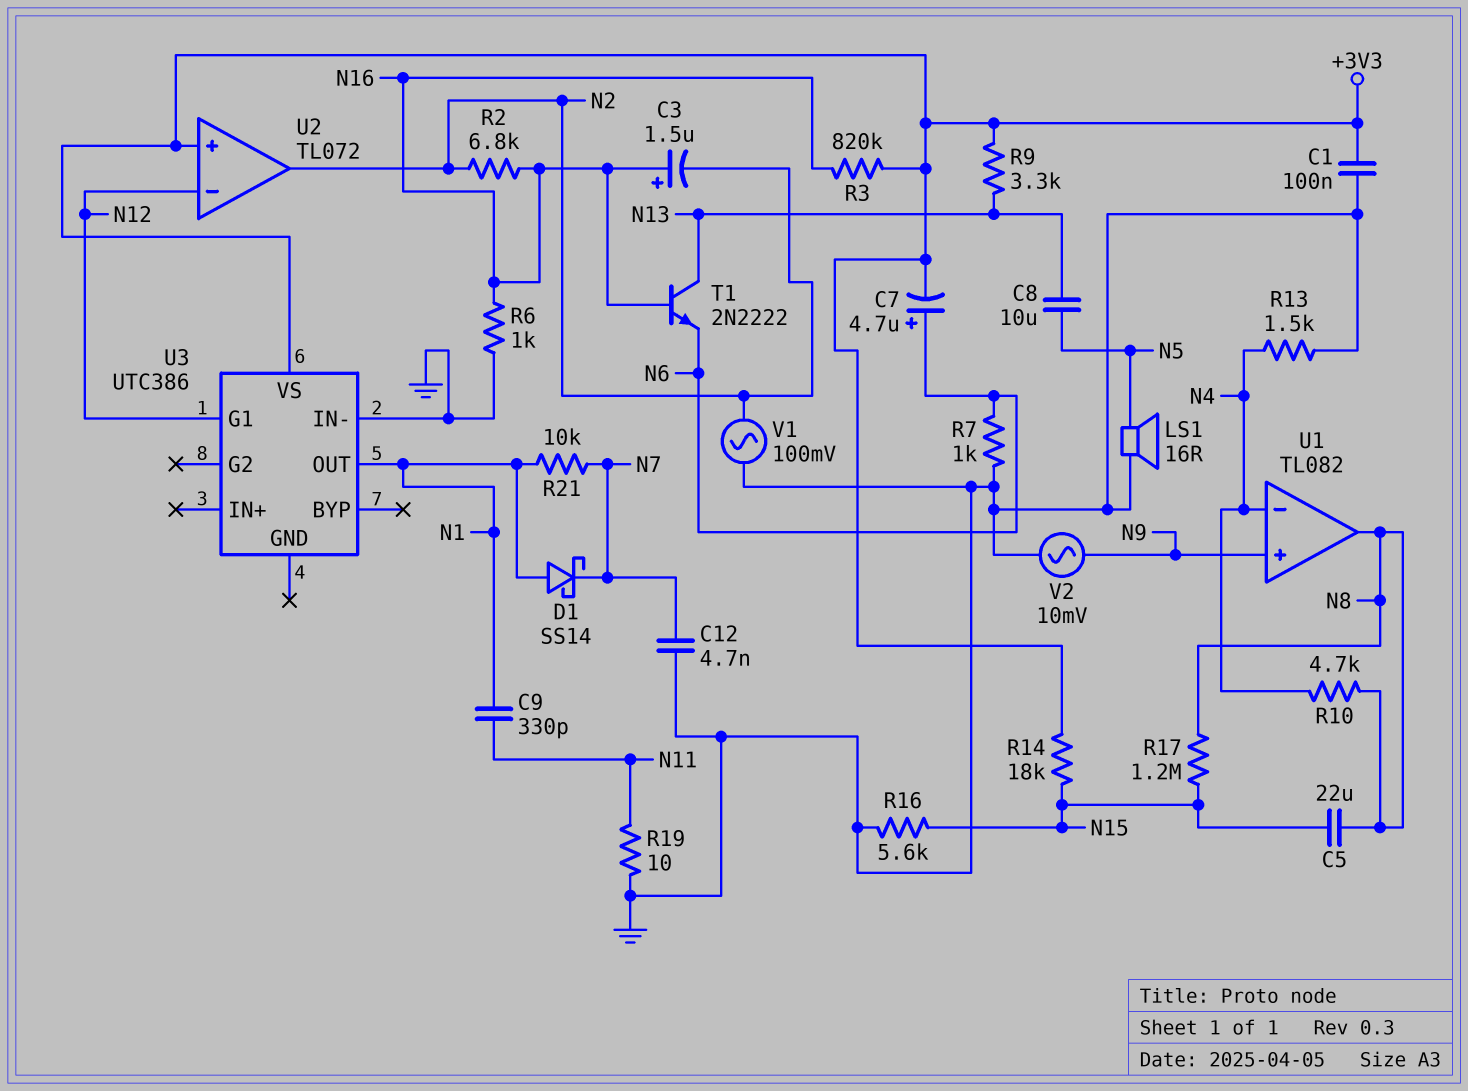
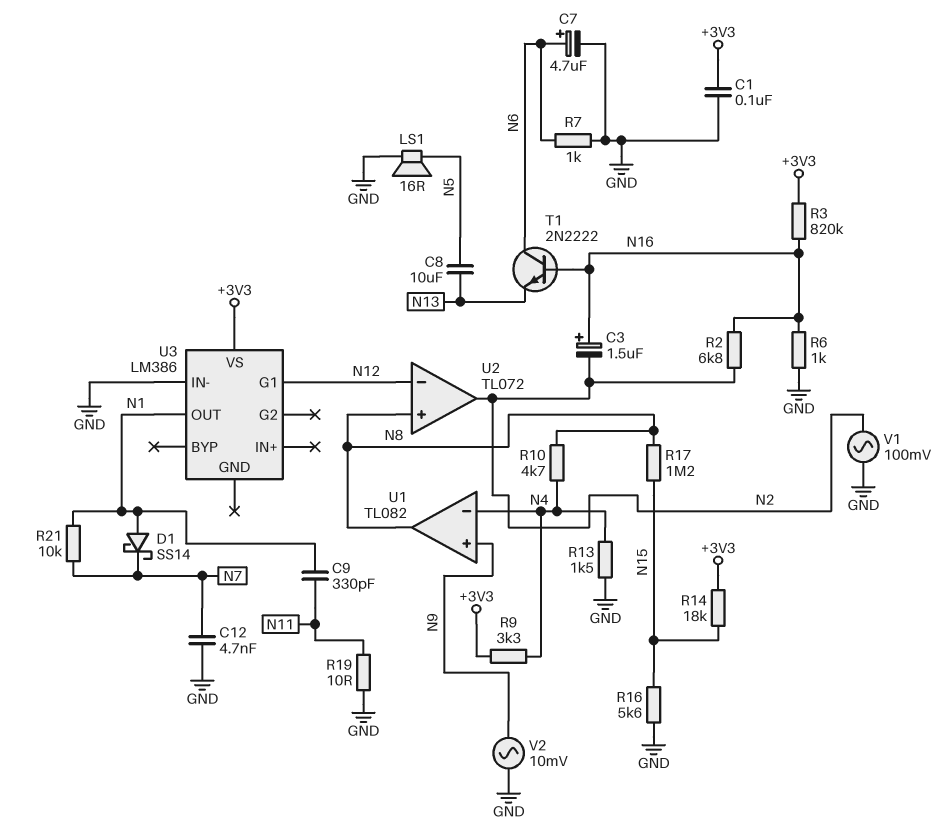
C5: 22uF (N8, N15) -> none
C7: 4.7uF (plus N6, minus +3V3) -> 4.7uF (plus N6, minus GND)
R9: 3.3k (+3V3, N13) -> 3.3k (+3V3, N4)
T1: NPN 2N2222 (B N16, C N13, E N6) -> NPN 2N2222 (B N16, C N6, E N13)
U2 pin in+: +3V3 -> N8
U3: UTC386 -> LM386

